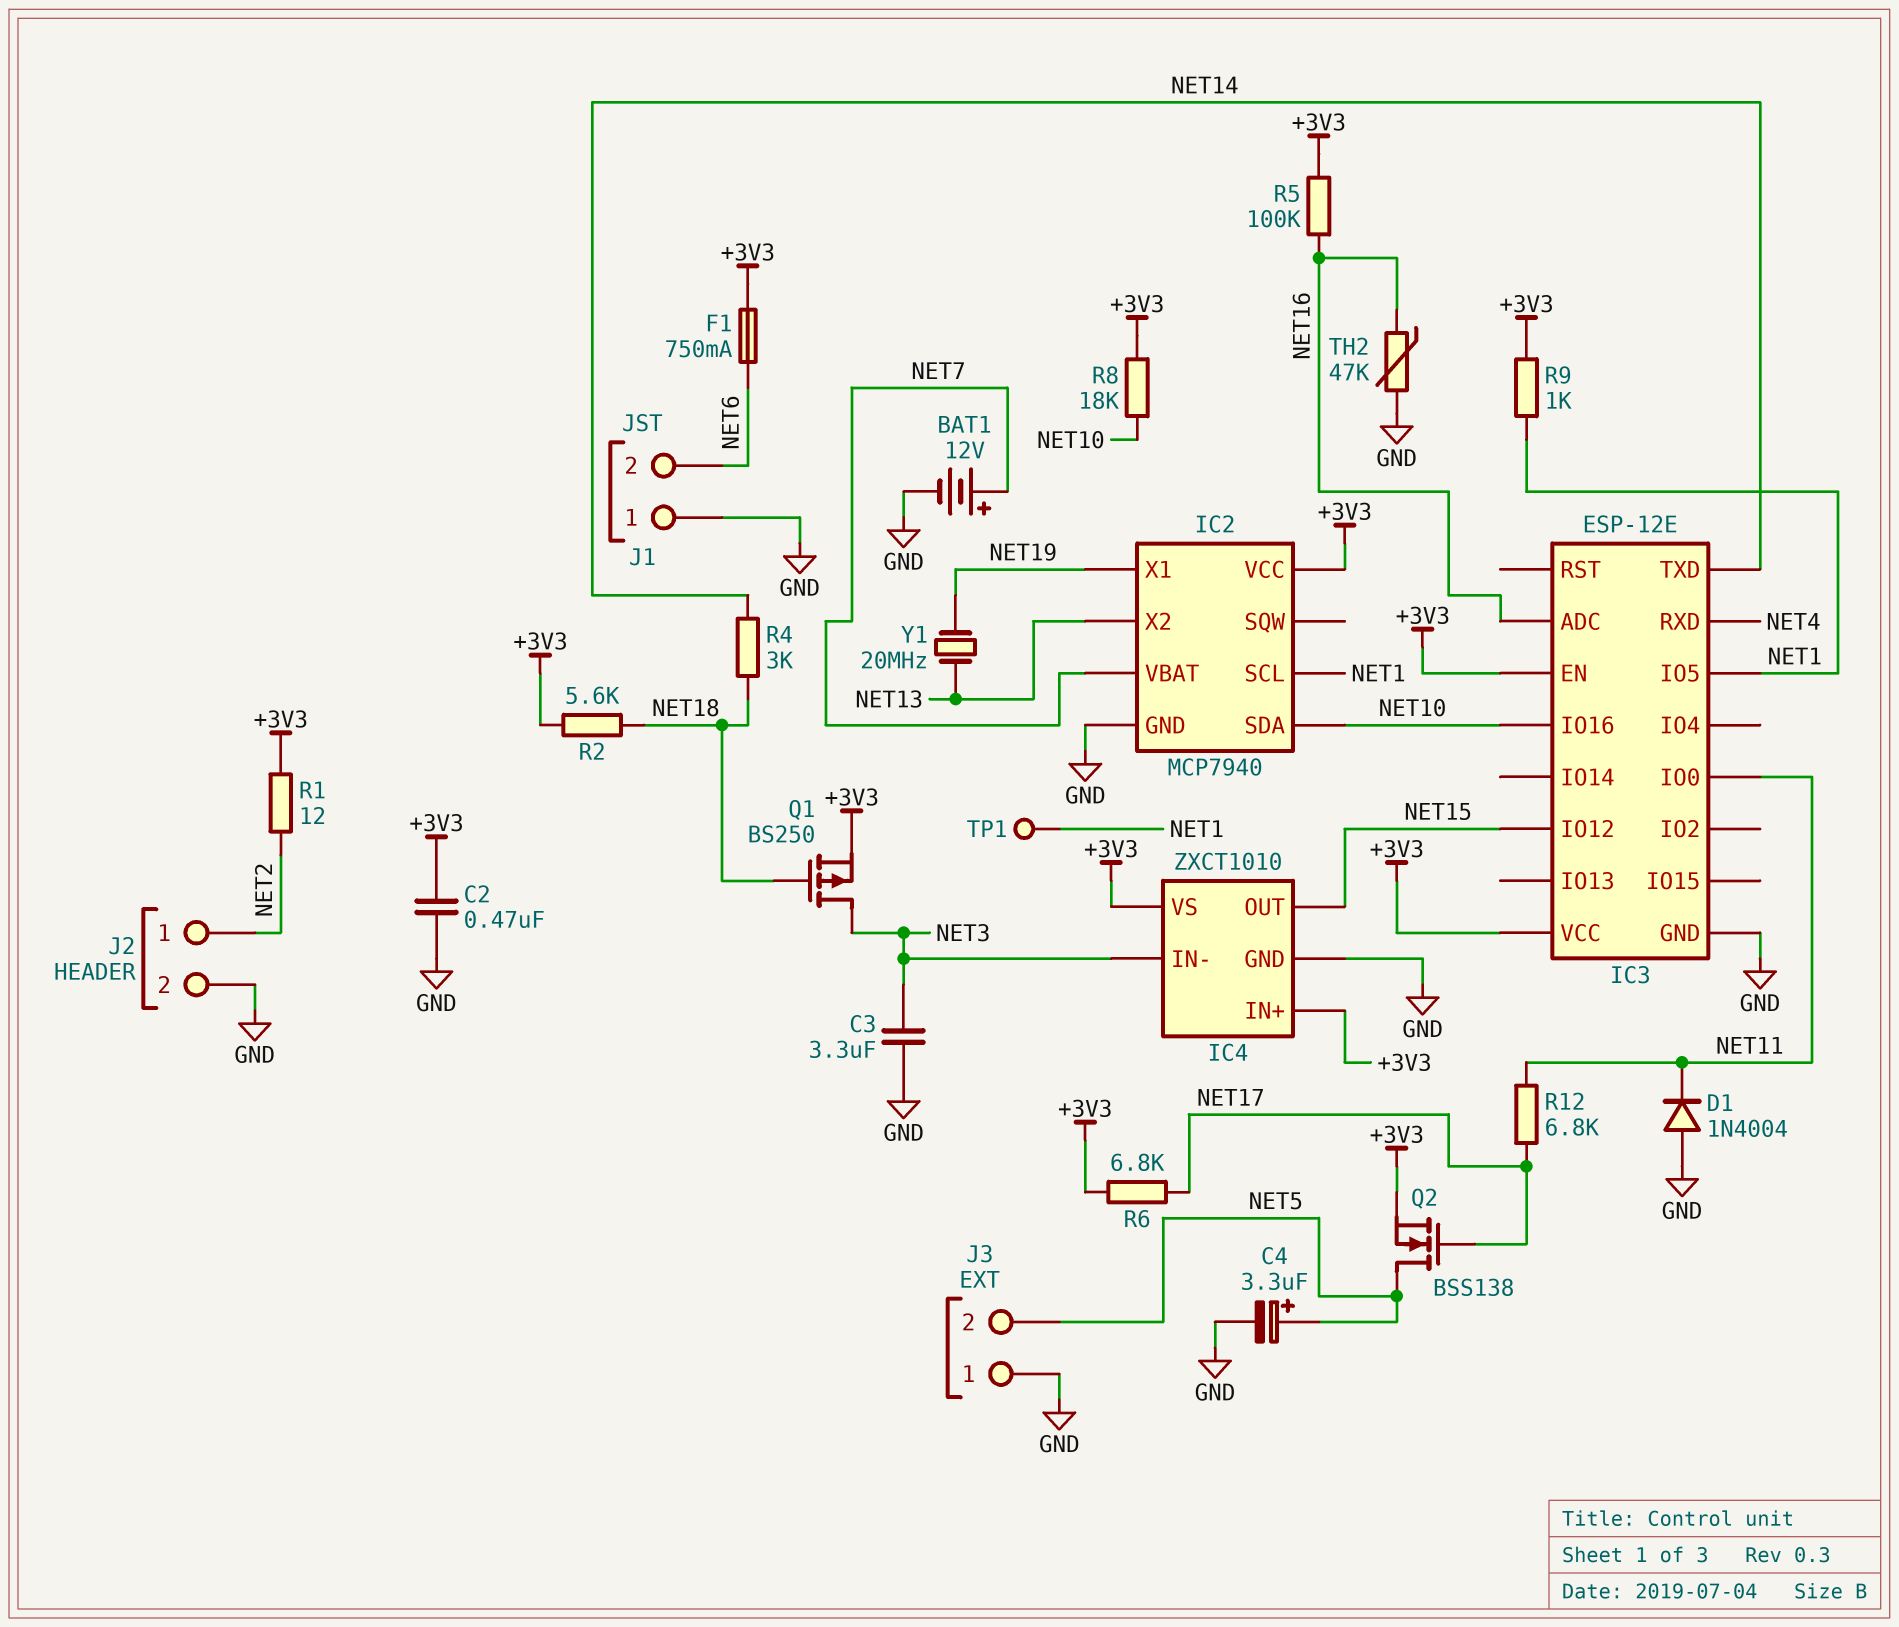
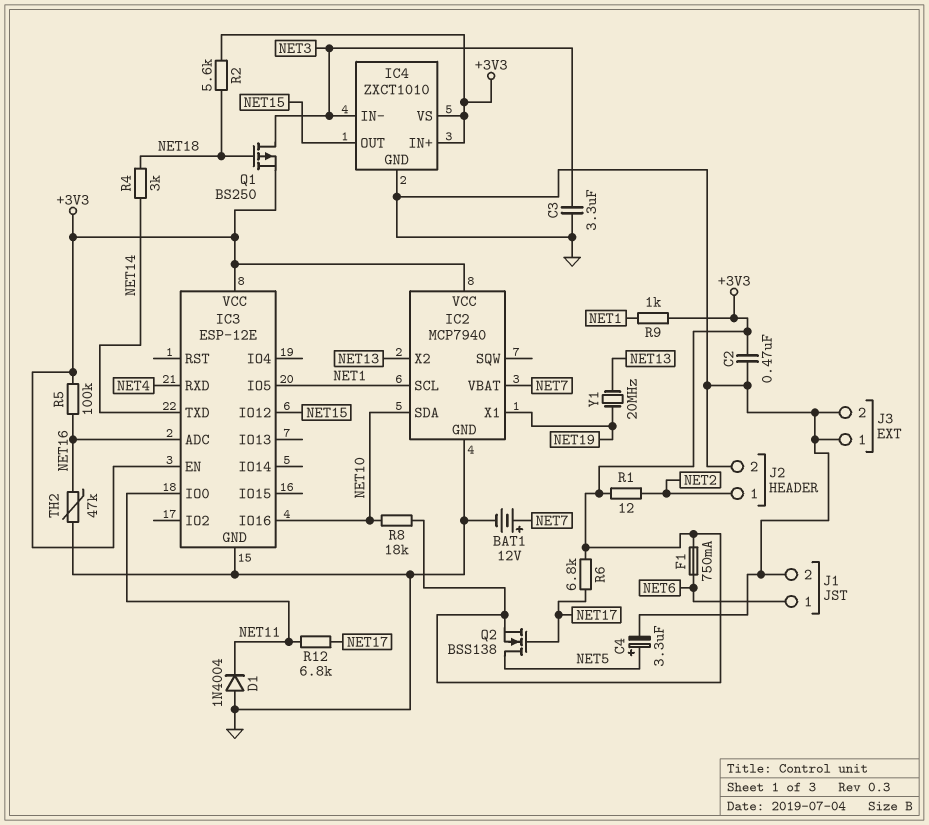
J1 pin 1: GND -> NET6
J1 pin 2: NET6 -> GND
J3 pin 2: NET5 -> GND
TP1: test point (NET1) -> none

